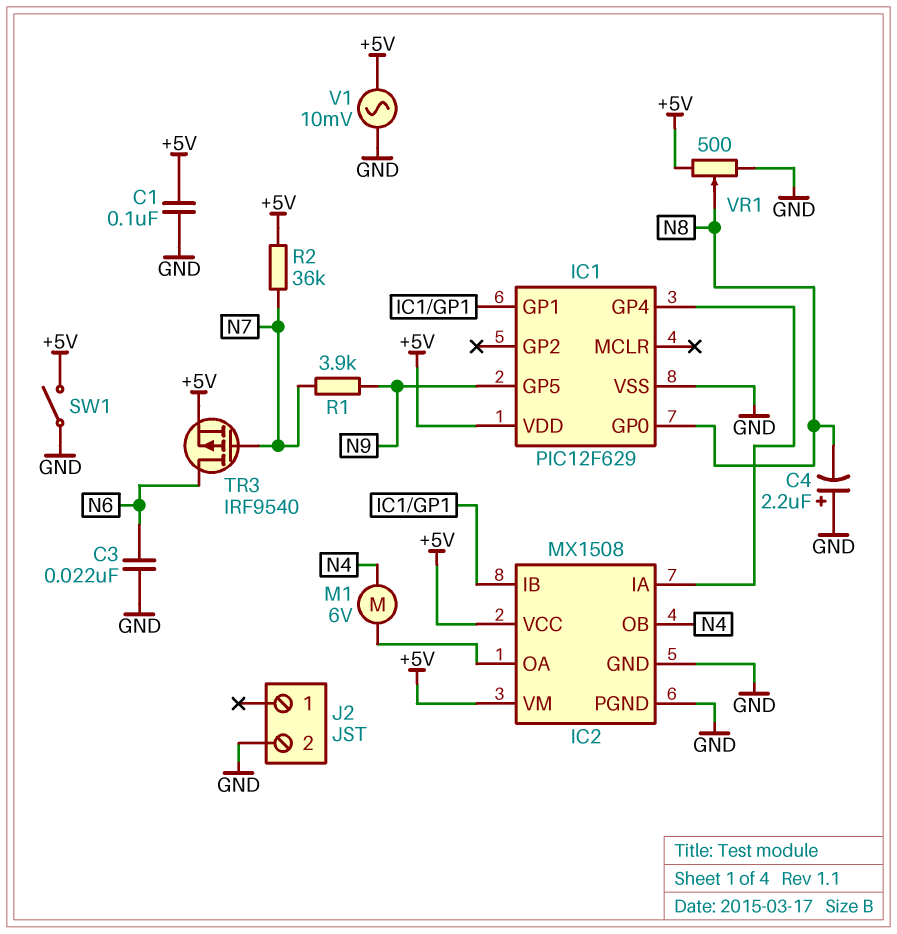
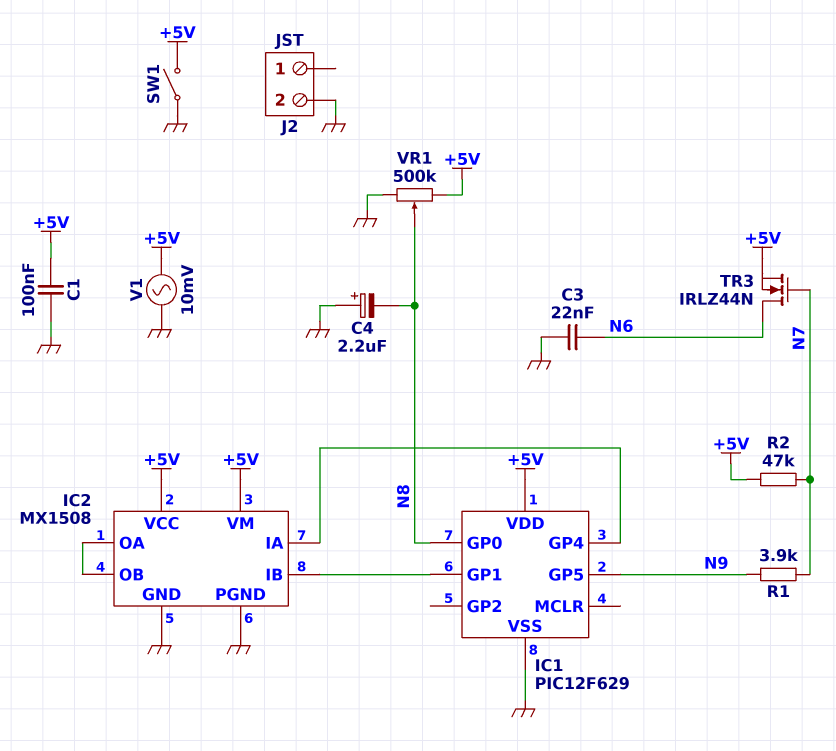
IC2 pin OB: N4 -> IC2/OA
M1: motor 6V (IC2/OA, N4) -> none
R2: 36k (+5V, N7) -> 47k (+5V, N7)
TR3: PMOS IRF9540 (G N7, D N6, S +5V) -> NMOS IRLZ44N (G N7, D N6, S +5V)
VR1: 500 (+5V, GND, wiper N8) -> 500k (+5V, GND, wiper N8)

